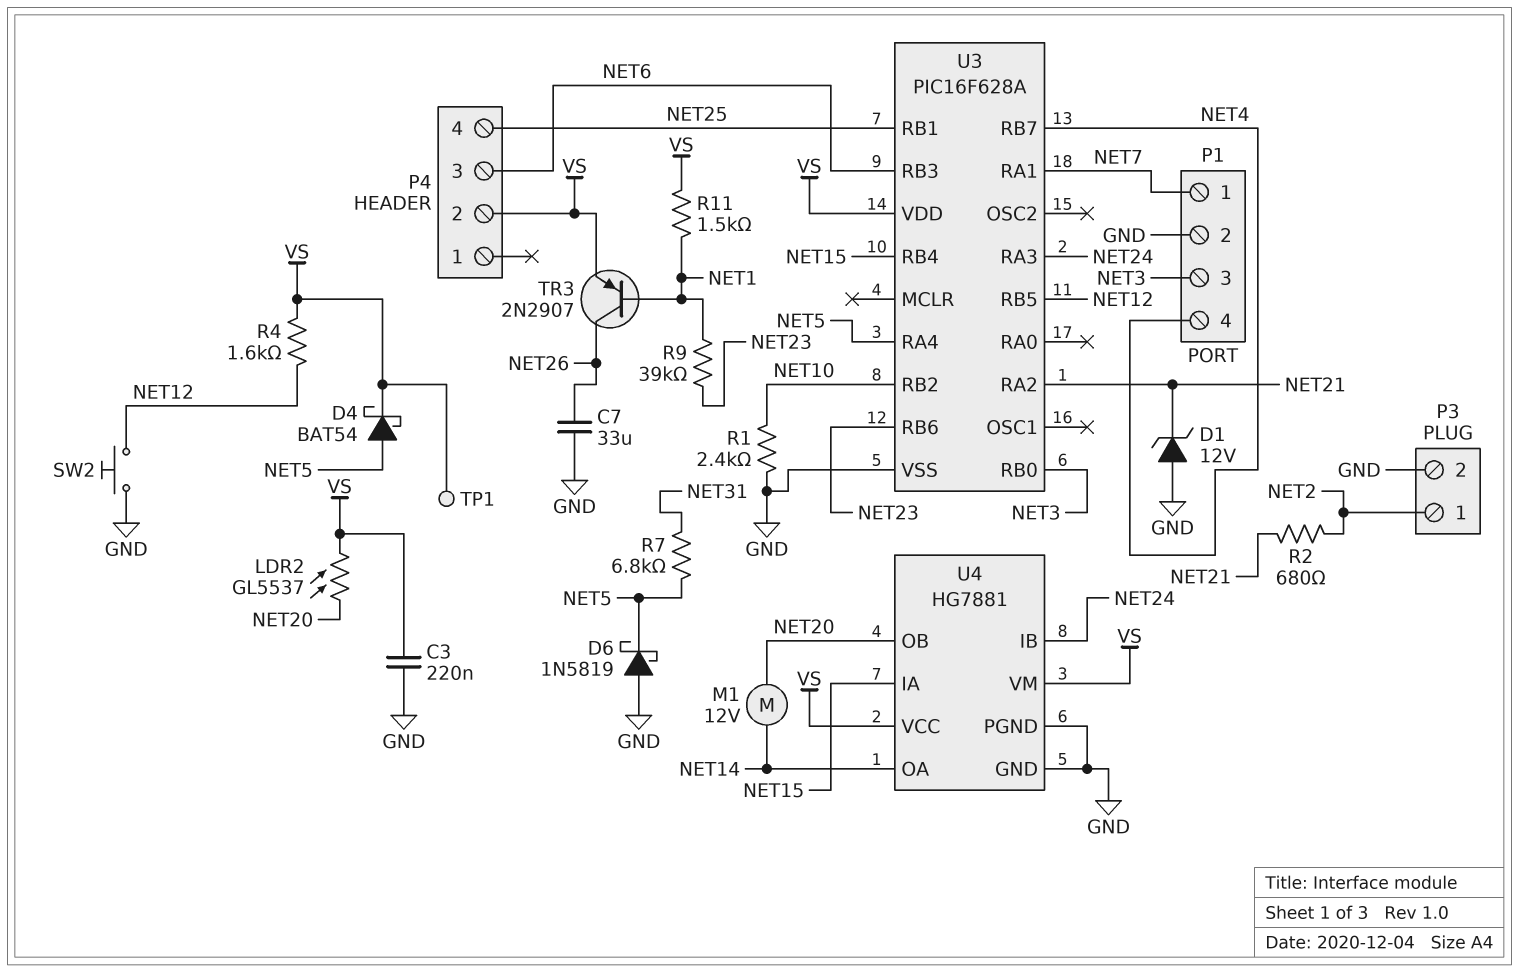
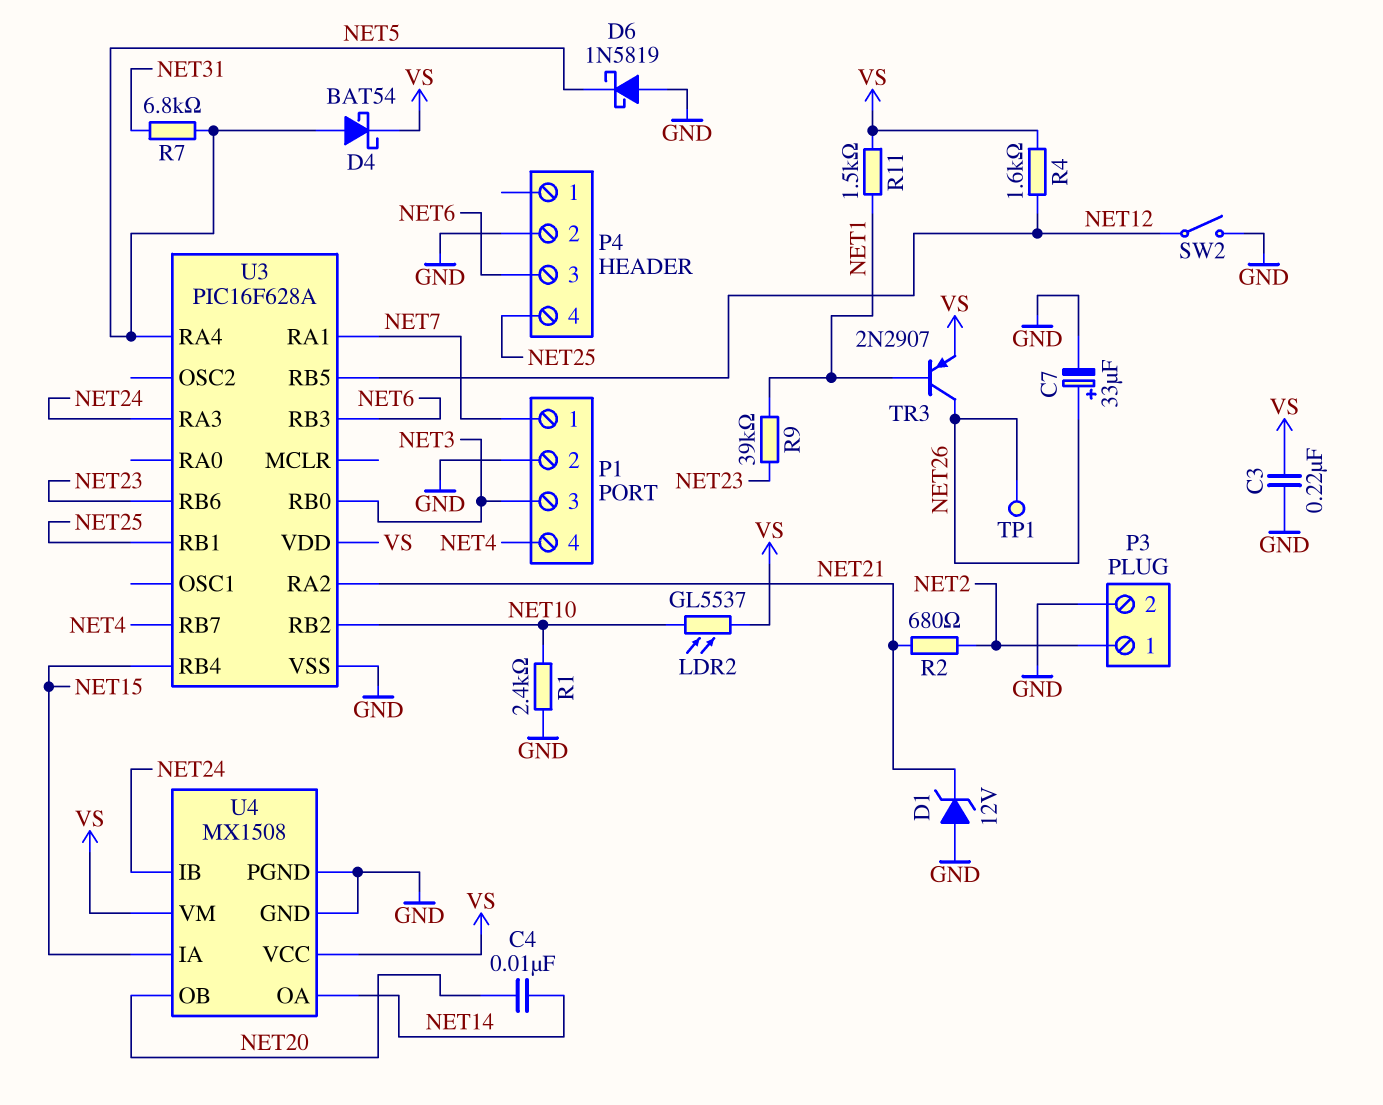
C4: none -> 10nF (NET14, NET20)
C7: 33uF (GND, NET26) -> 33uF (plus NET26, minus GND)
LDR2: GL5537 (NET20, VS) -> GL5537 (NET10, VS)
M1: motor 12V (NET14, NET20) -> none
P4 pin 2: VS -> GND
SW2: button (GND, NET12) -> switch (GND, NET12)
TP1: test point (VS) -> test point (NET26)
U4: HG7881 -> MX1508

